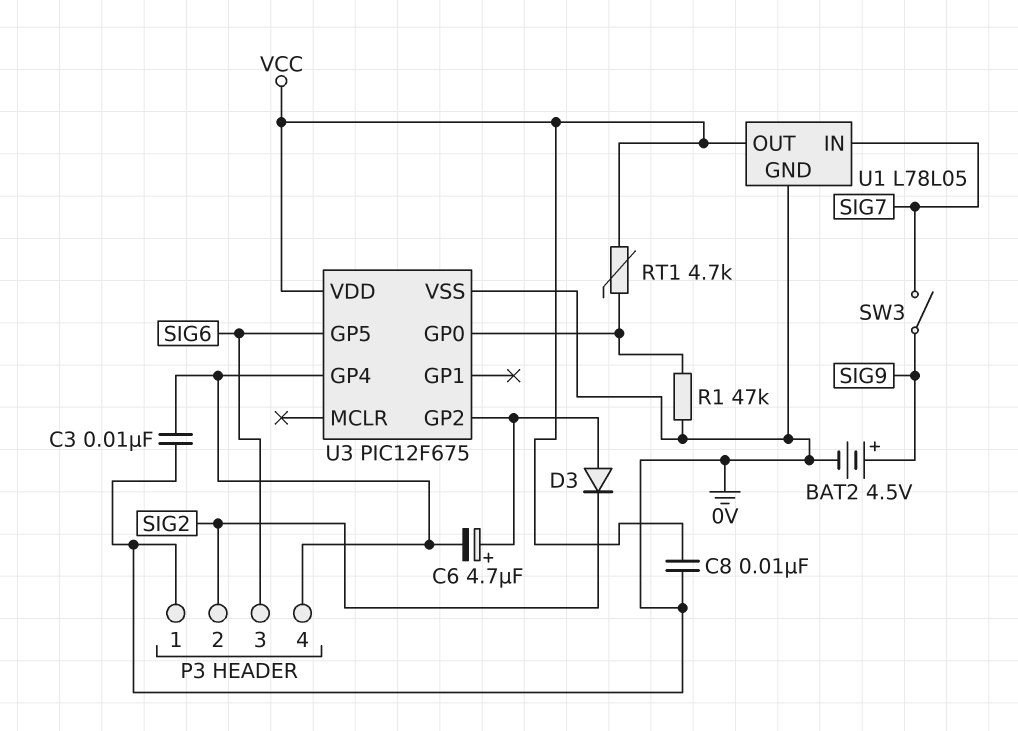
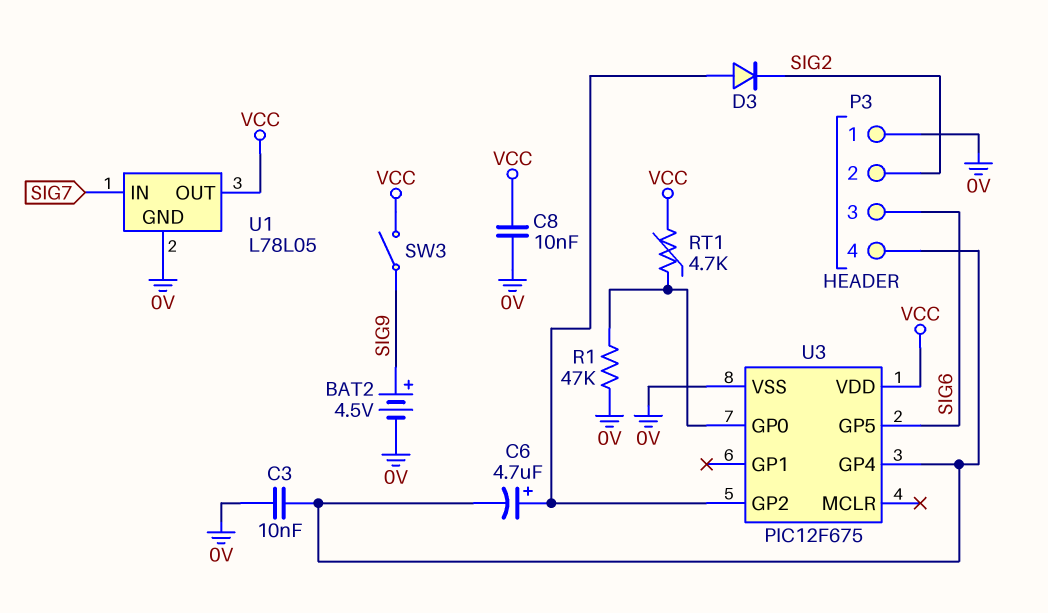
SW3: switch (SIG7, SIG9) -> switch (SIG9, VCC)

